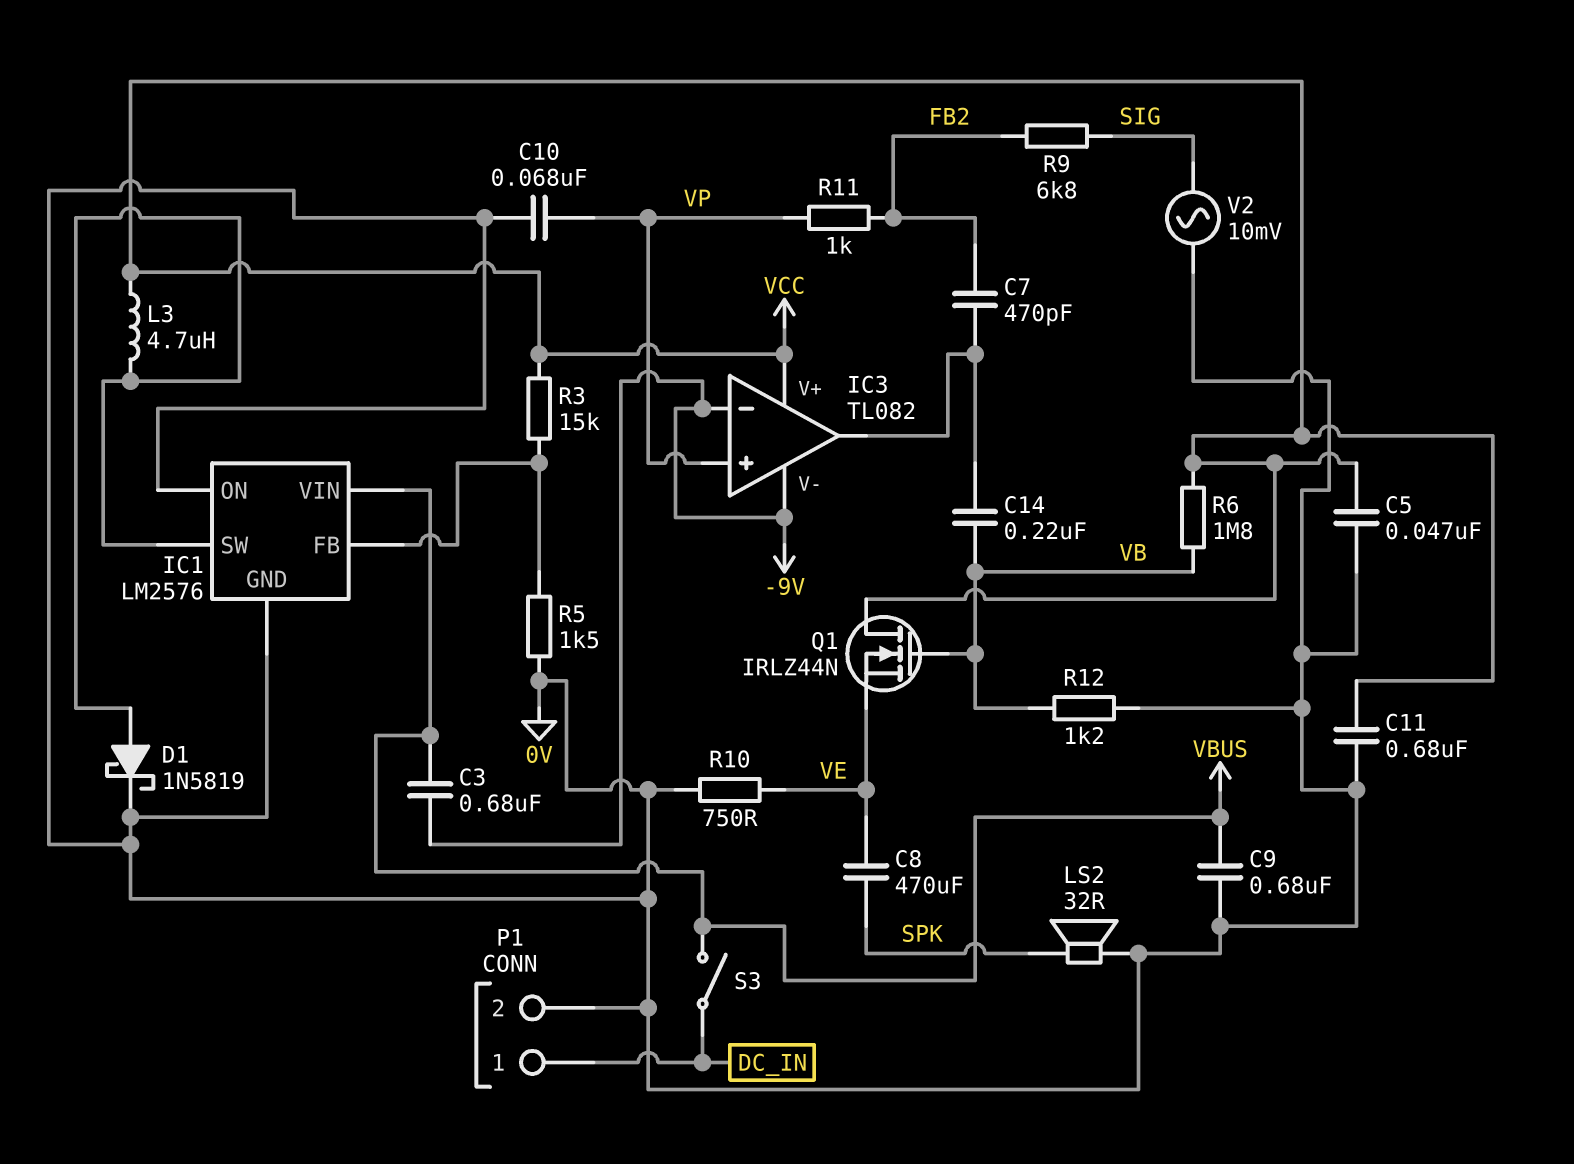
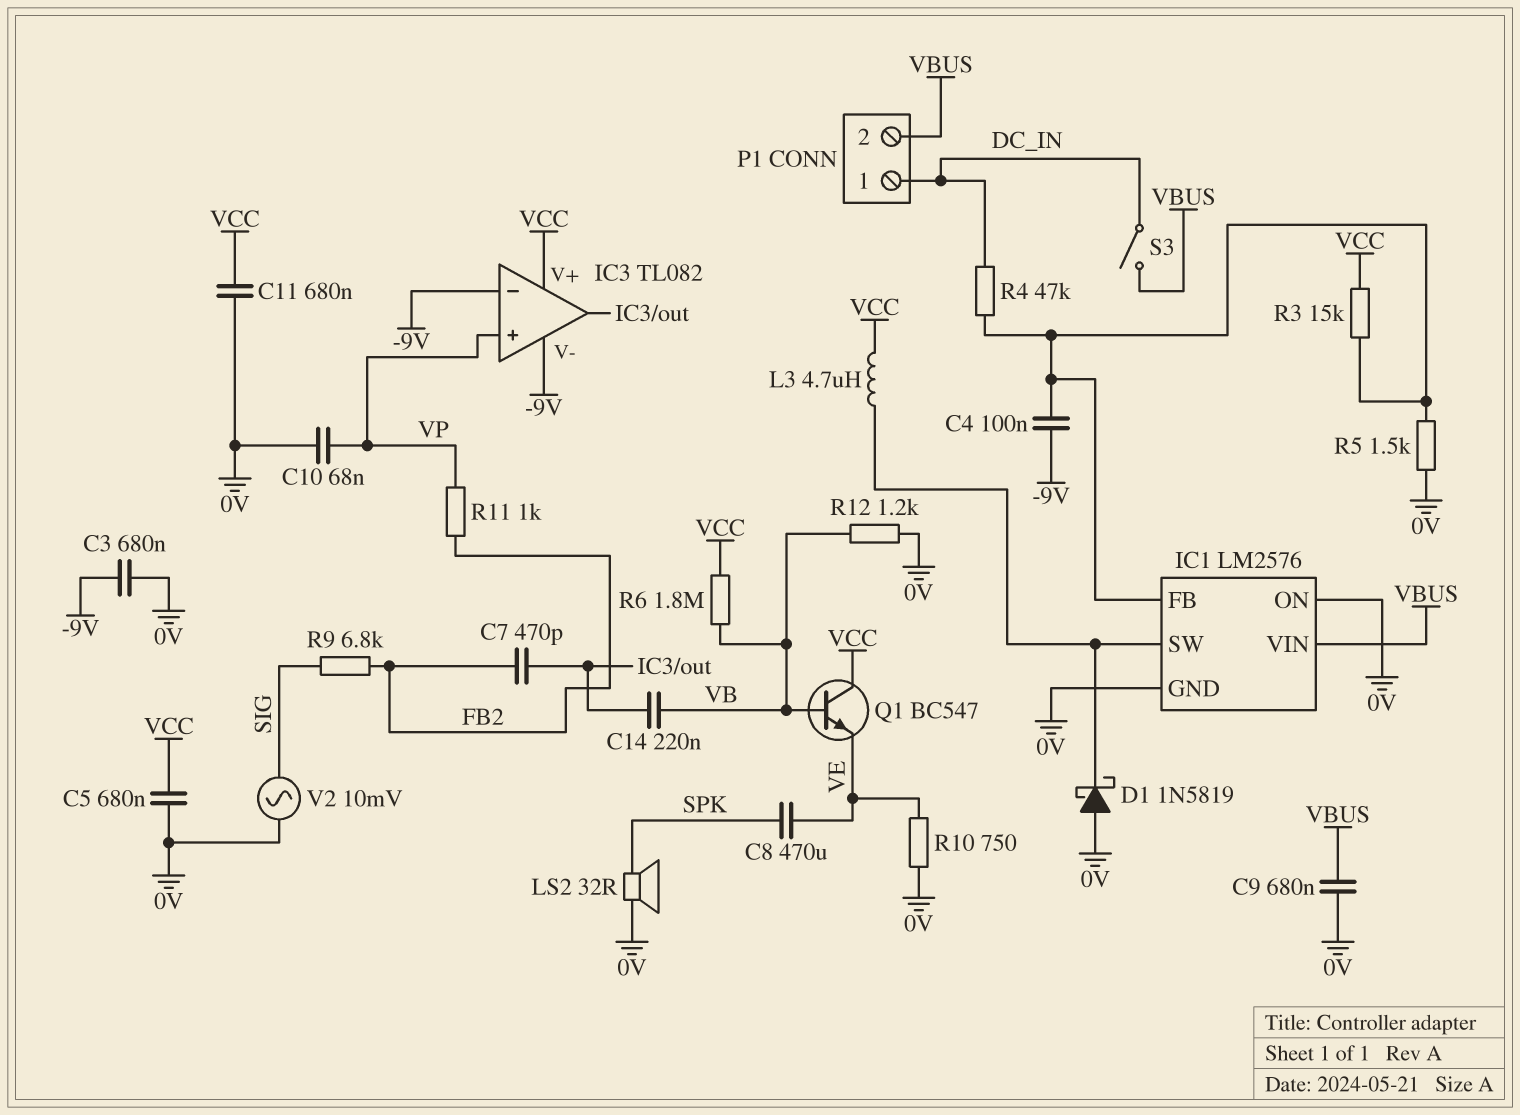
C3: 680nF (-9V, VBUS) -> 680nF (-9V, 0V)
C4: none -> 100nF (-9V, IC1/FB)
C5: 47nF (0V, VCC) -> 680nF (0V, VCC)
D1: schottky 1N5819 (A IC1/SW, K 0V) -> schottky 1N5819 (A 0V, K IC1/SW)
P1 pin 2: 0V -> VBUS
Q1: NMOS IRLZ44N (G VB, D VCC, S VE) -> NPN BC547 (B VB, C VCC, E VE)
R4: none -> 47k (DC_IN, IC1/FB)

